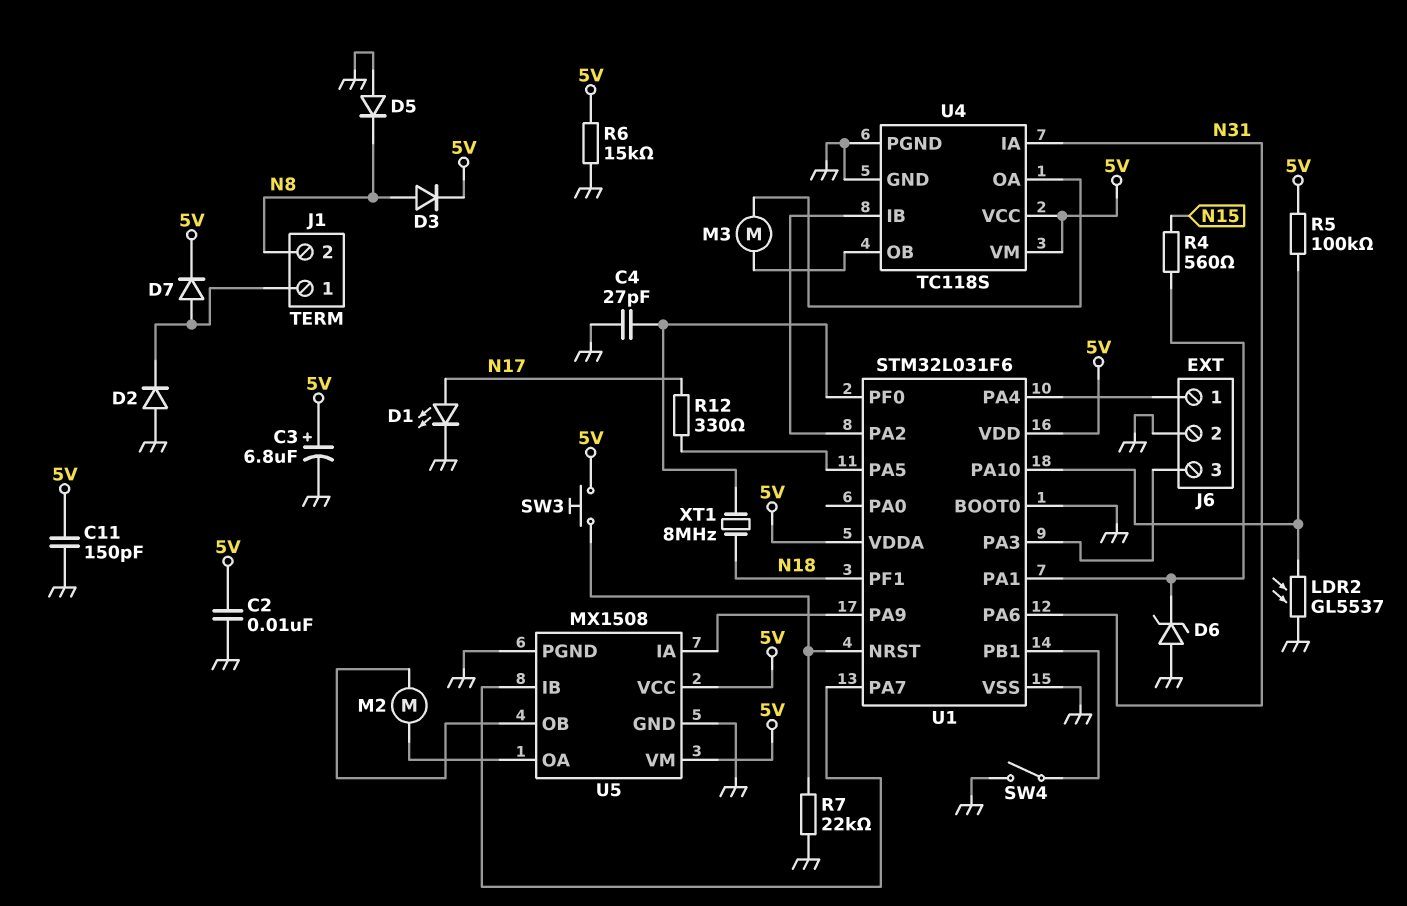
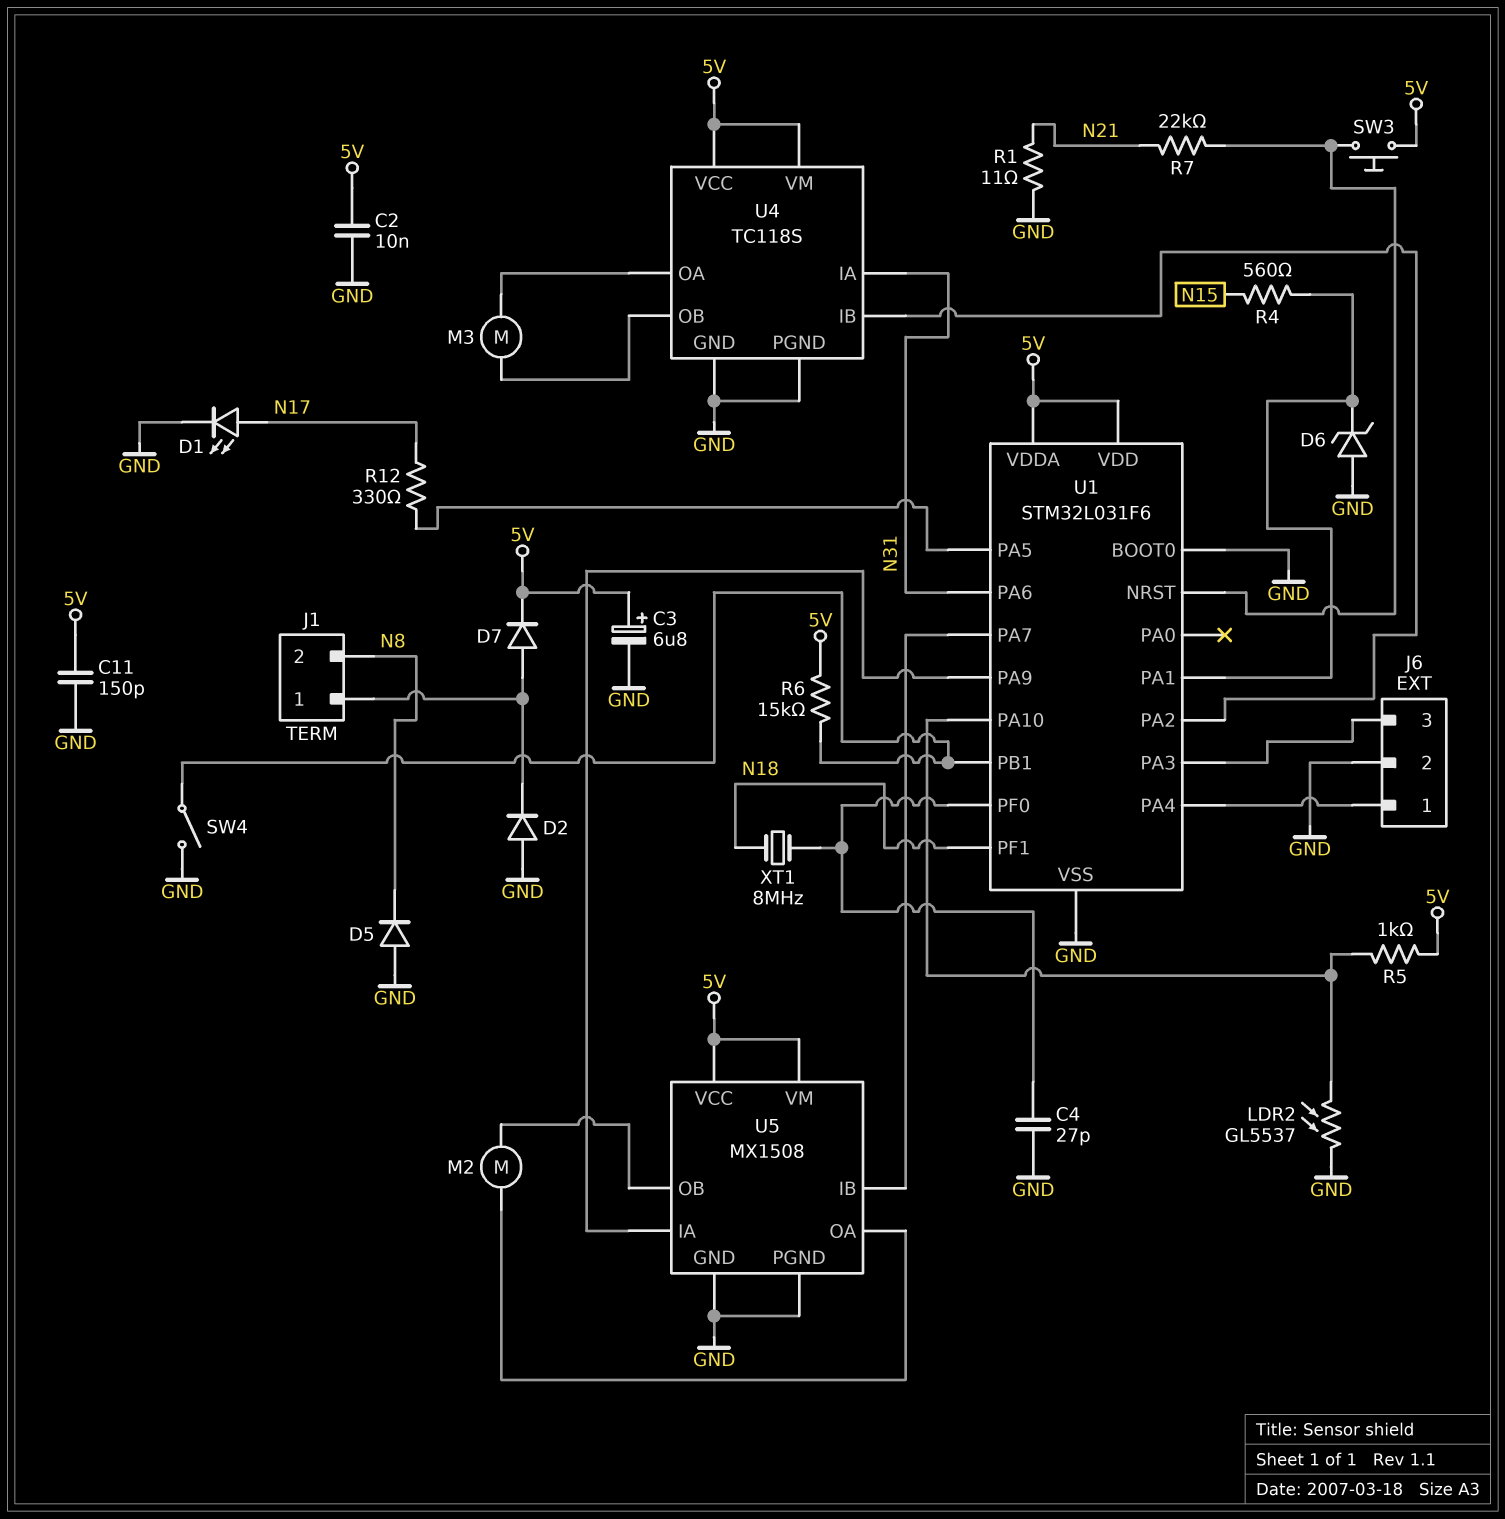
D3: diode (A N8, K 5V) -> none
R1: none -> 11 (GND, N21)
R5: 100k (5V, U1/PA10) -> 1k (5V, U1/PA10)
R6: 15k (5V, GND) -> 15k (5V, U1/PB1)
R7: 22k (GND, U1/NRST) -> 22k (N21, U1/NRST)

